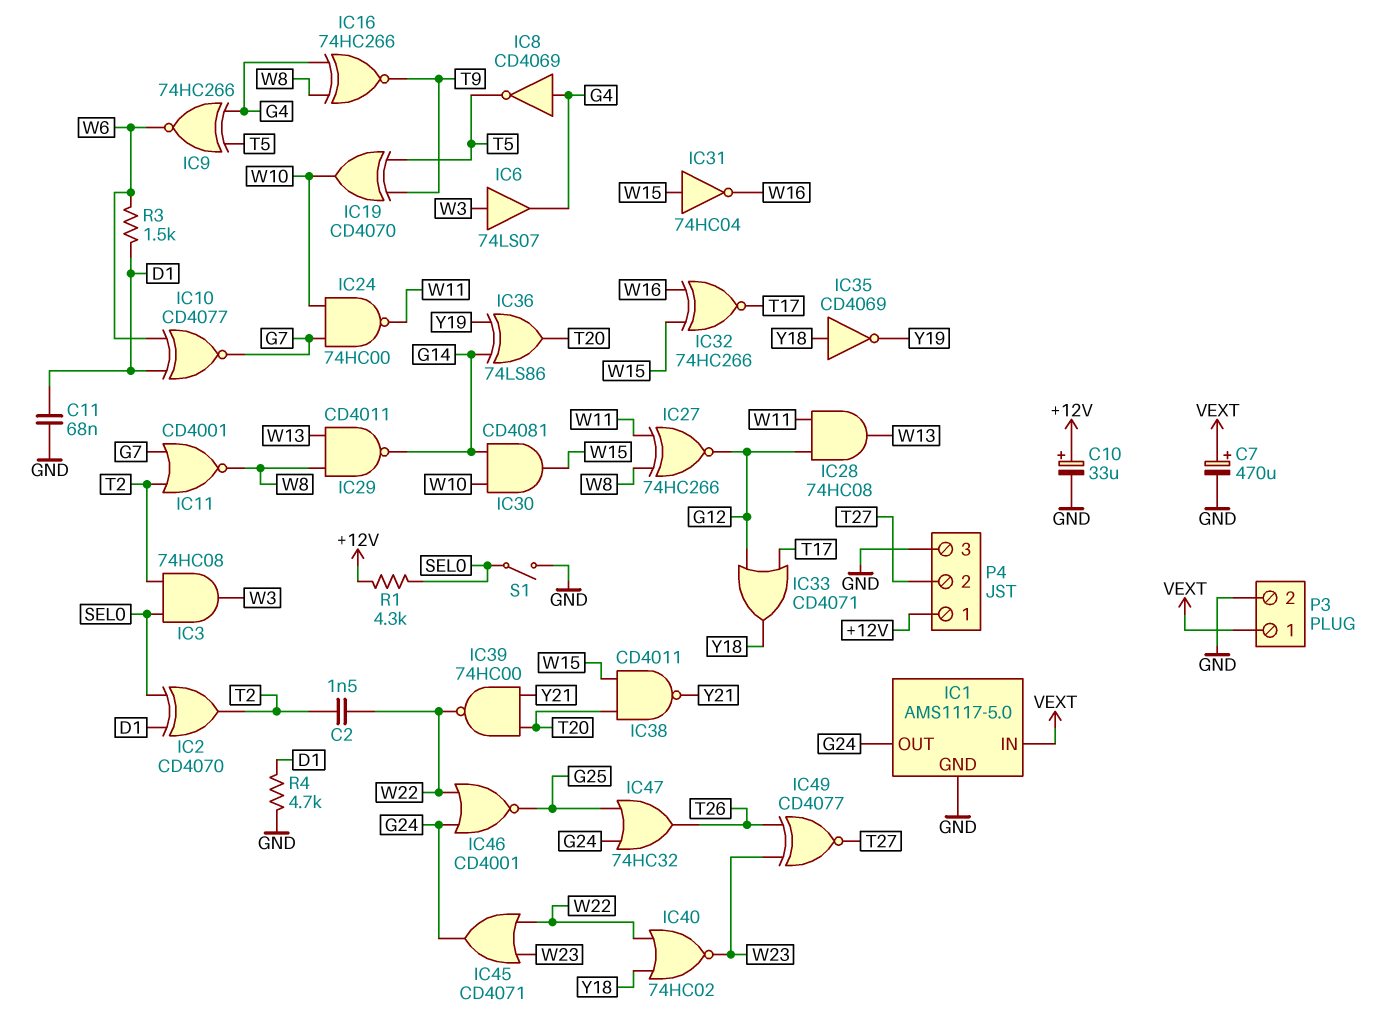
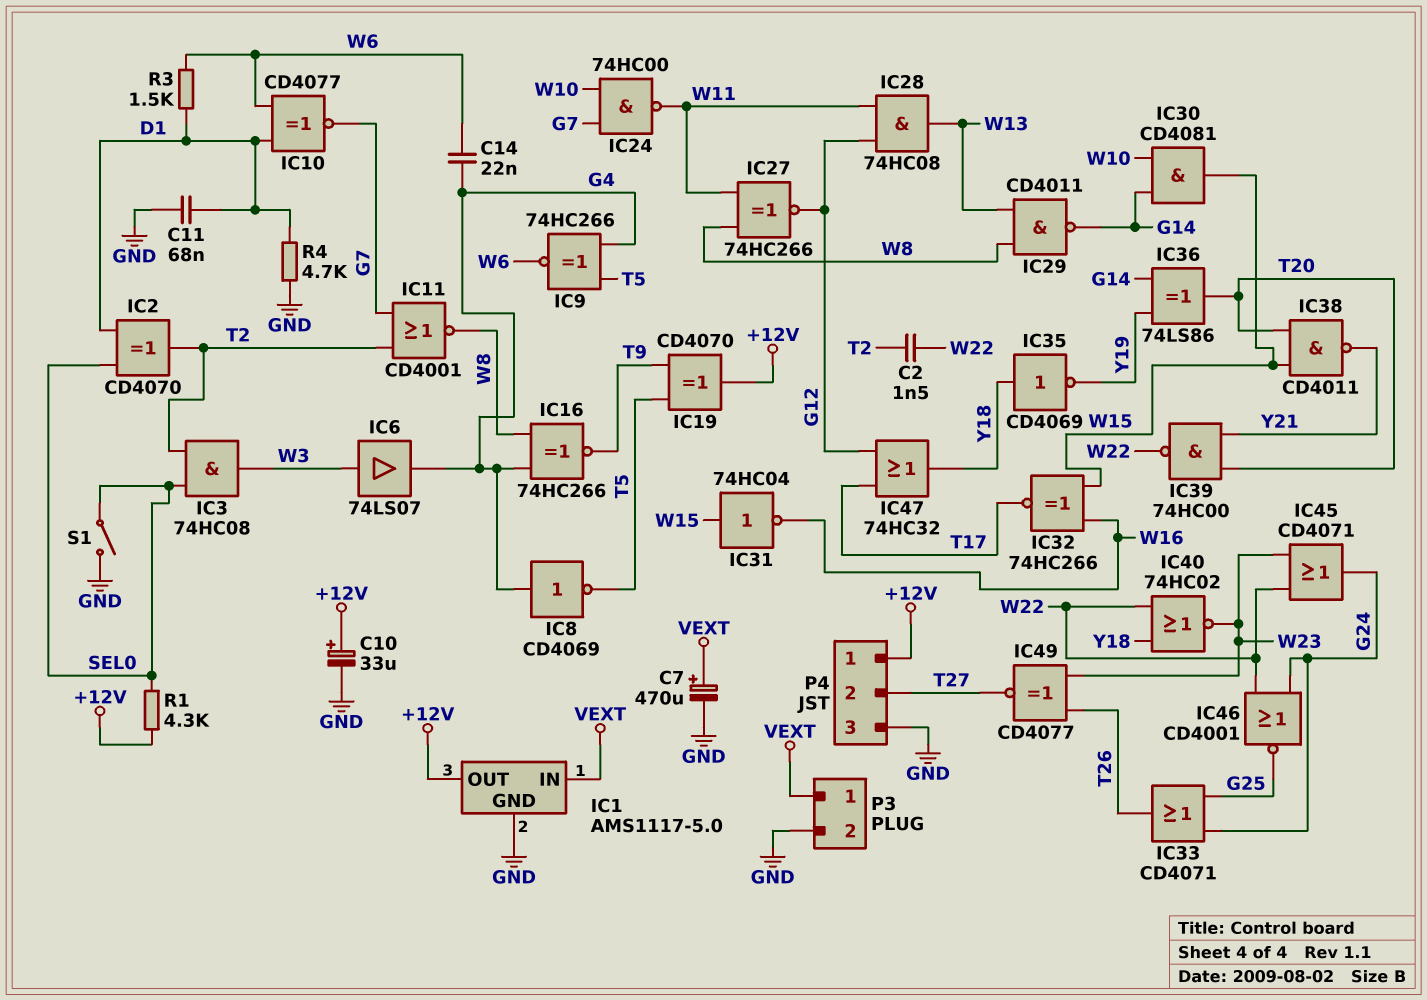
C14: none -> 22nF (G4, W6)
IC1 pin OUT: G24 -> +12V
IC19: XOR CD4070 (in T5, in T9, out W10) -> XOR CD4070 (in T5, in T9, out +12V)
IC33: OR CD4071 (in G12, in T17, out Y18) -> OR CD4071 (in G24, in G25, out T26)
IC47: OR 74HC32 (in G24, in G25, out T26) -> OR 74HC32 (in G12, in T17, out Y18)

